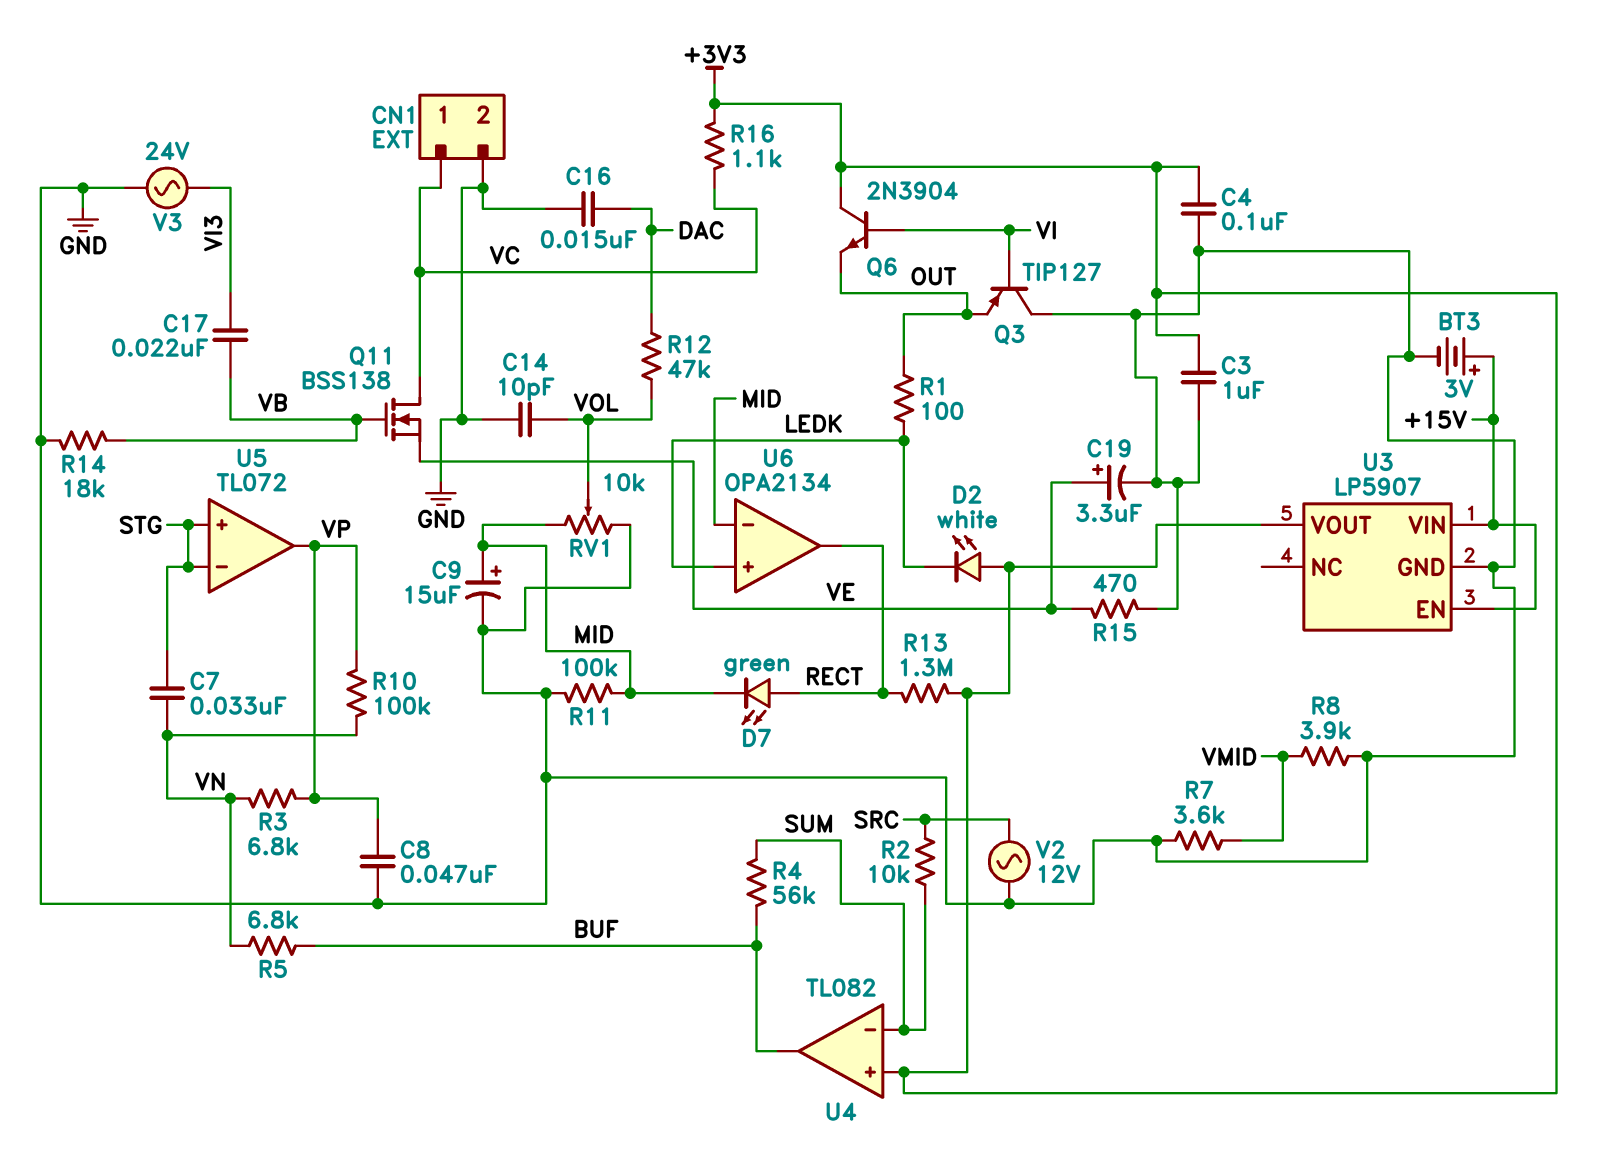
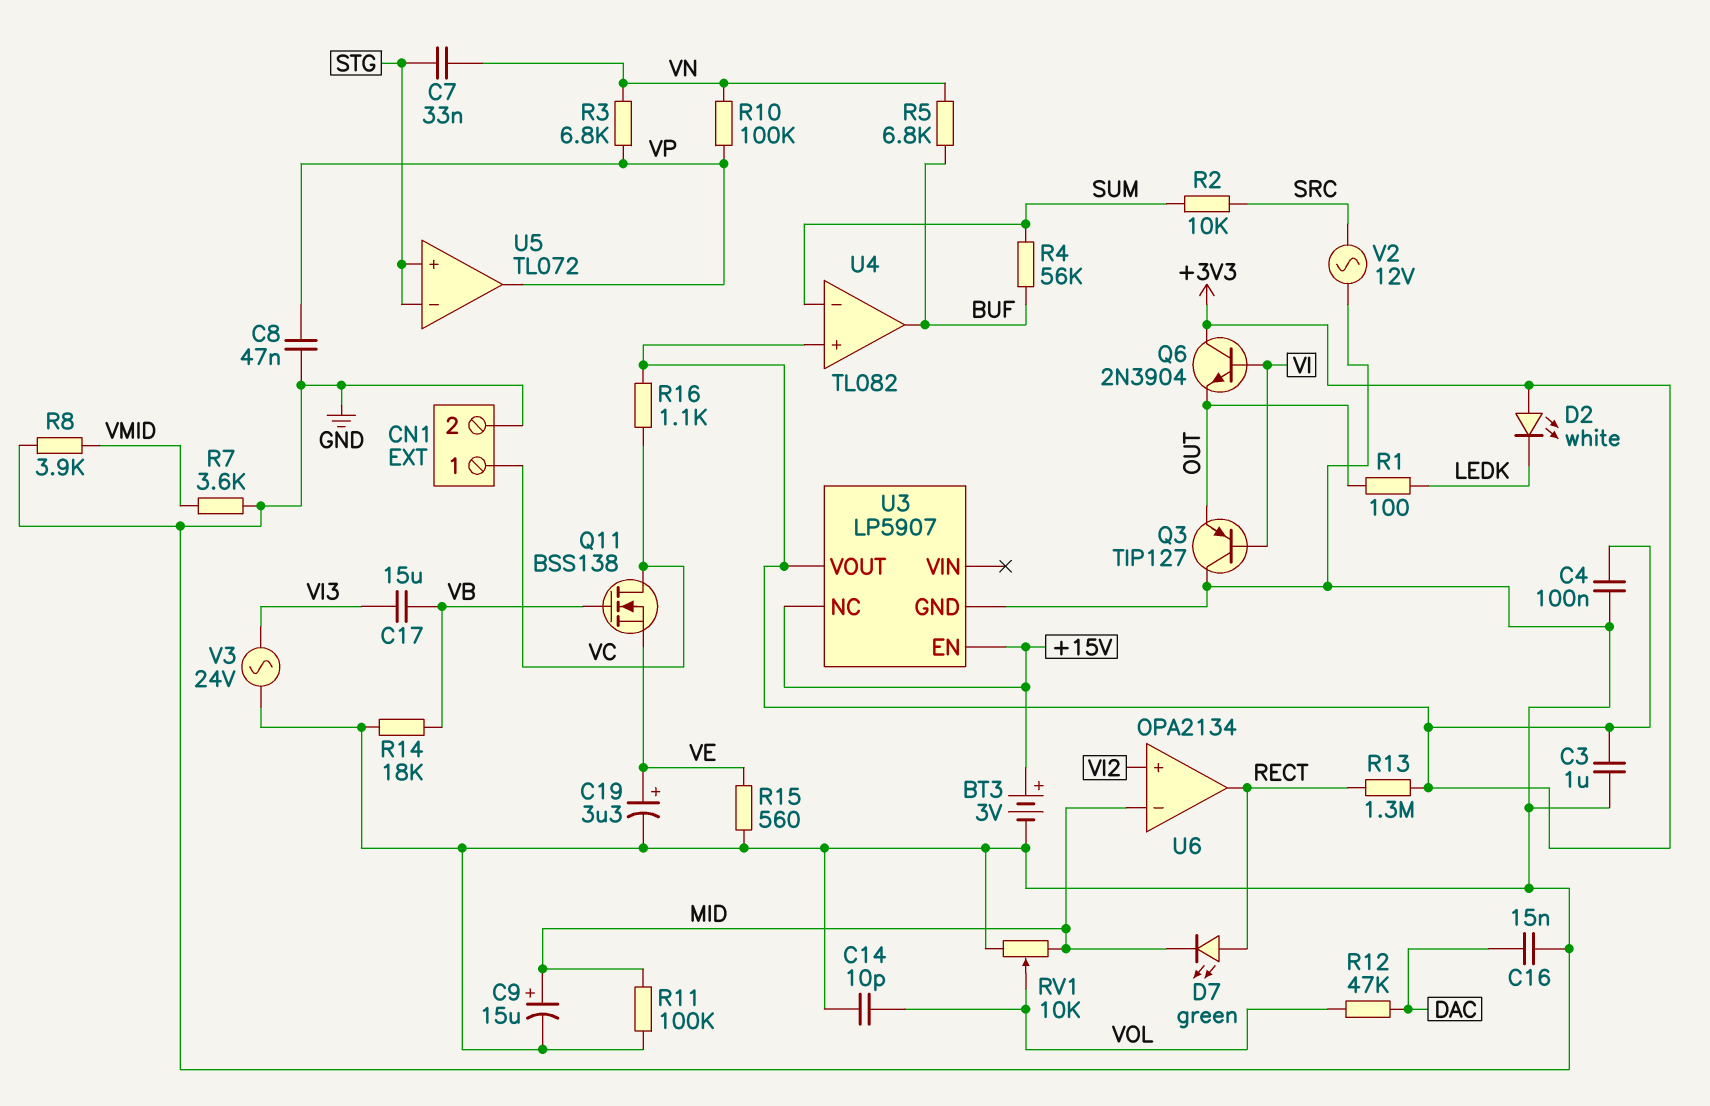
C17: 22nF (VB, VI3) -> 15uF (VB, VI3)
R15: 470 (GND, VE) -> 560 (GND, VE)
U3 pin NC: none -> +15V
U3 pin VIN: +15V -> none
U6 pin in+: LEDK -> VI2

